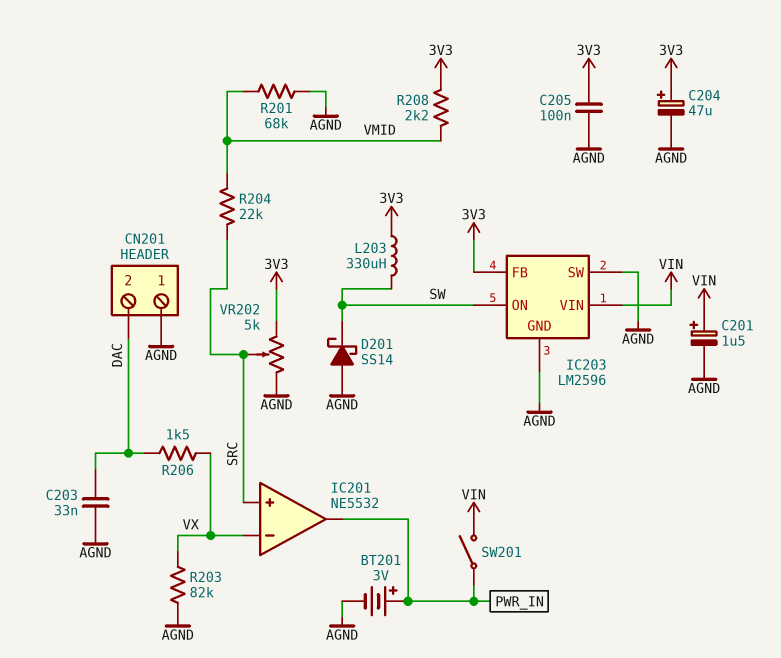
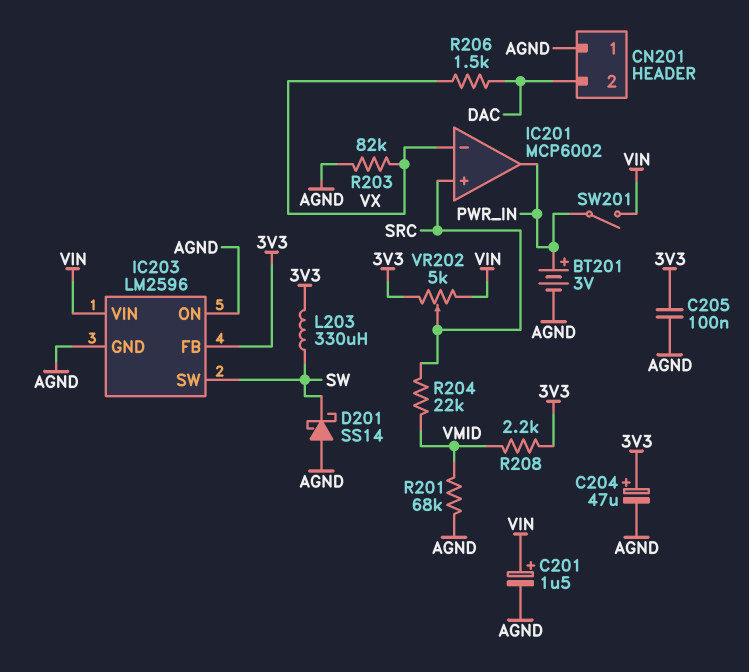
C203: 33nF (AGND, DAC) -> none
IC201: NE5532 -> MCP6002
IC203 pin ON: SW -> AGND
IC203 pin SW: AGND -> SW
VR202: 5k (3V3, AGND, wiper SRC) -> 5k (3V3, VIN, wiper SRC)

